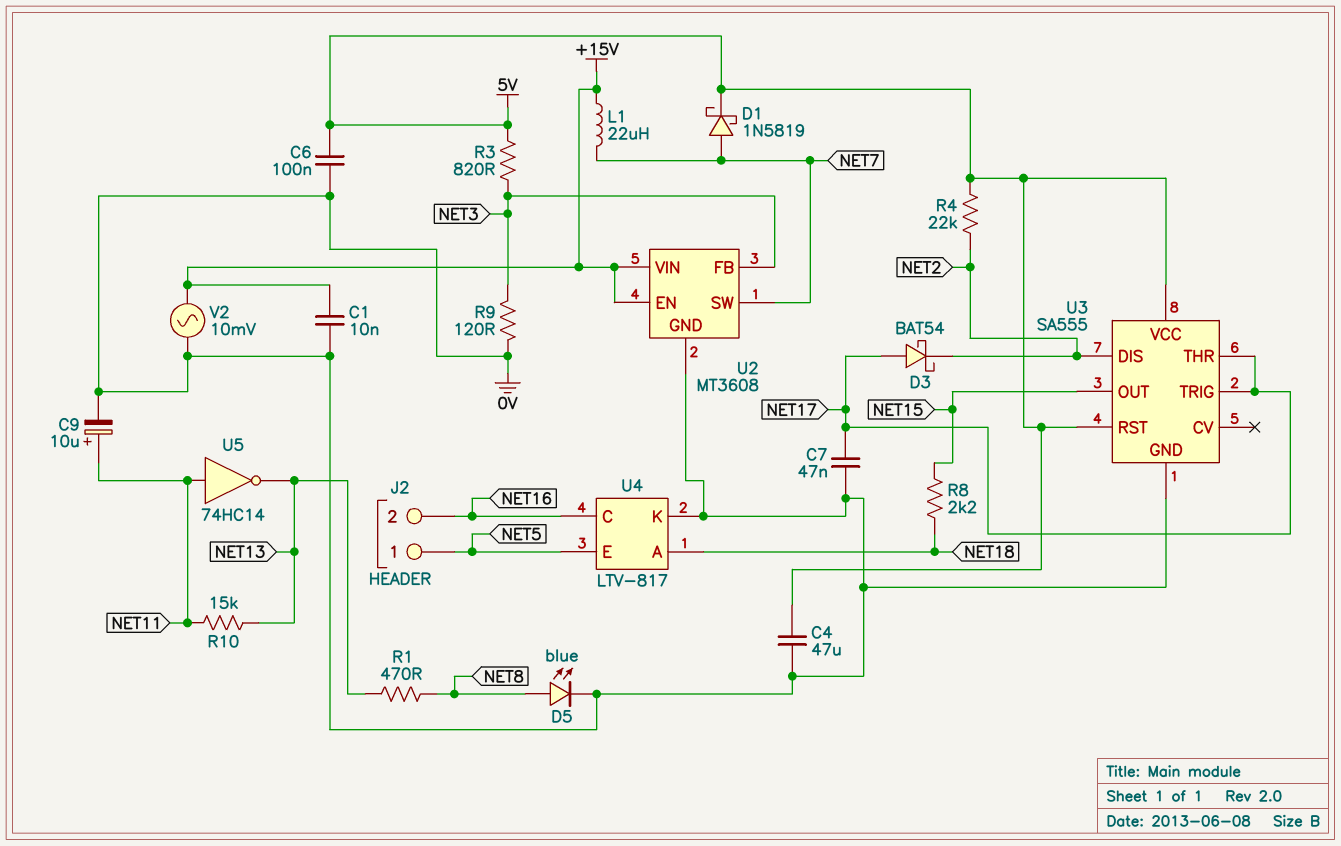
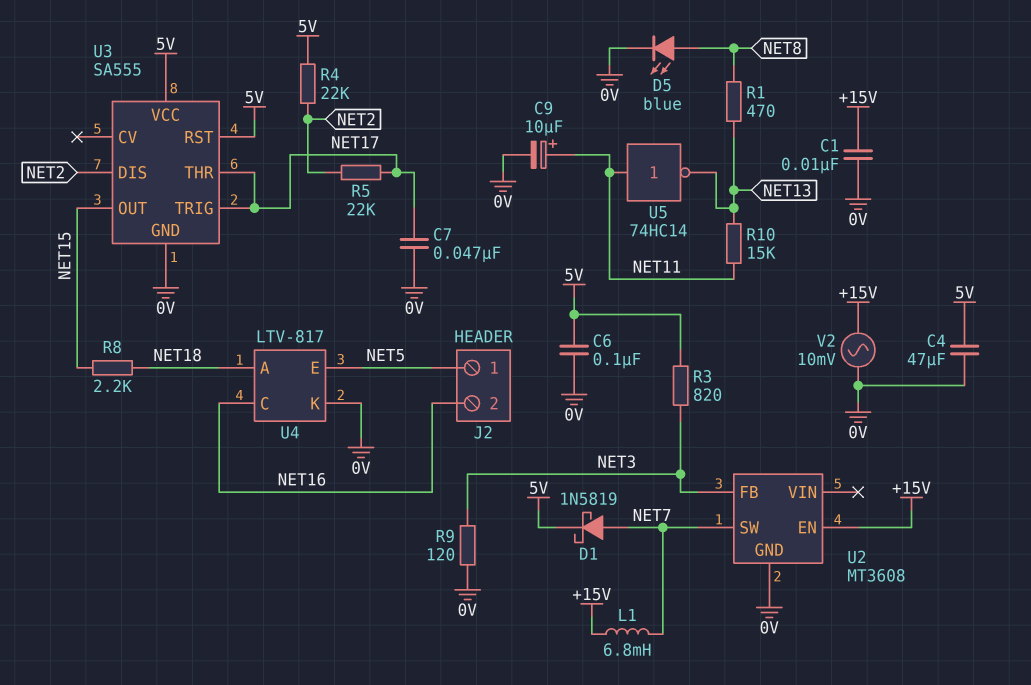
D3: schottky BAT54 (A NET17, K NET2) -> none
L1: 22uH (+15V, NET7) -> 6.8mH (+15V, NET7)
R5: none -> 22k (NET2, NET17)
U2 pin VIN: +15V -> none

